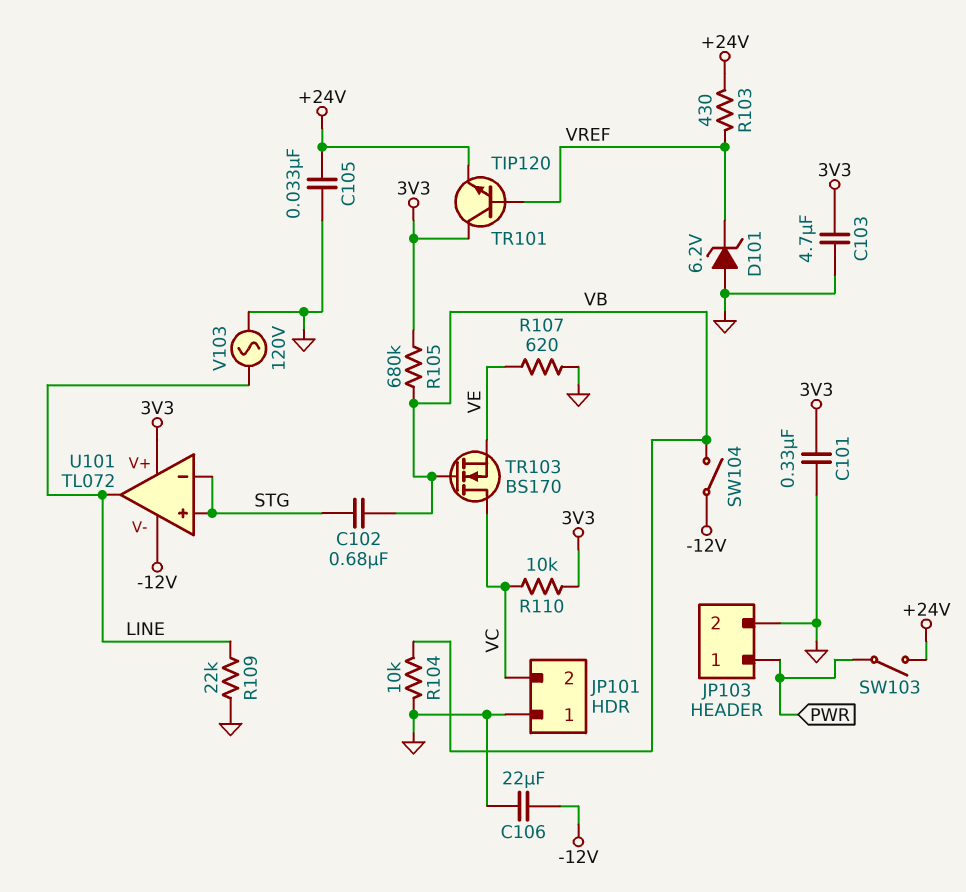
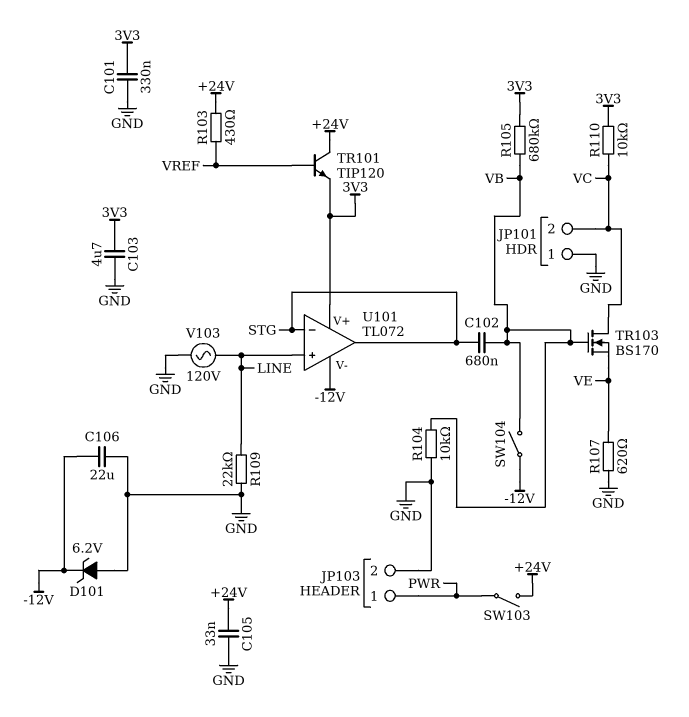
D101: zener 6.2V (A GND, K VREF) -> zener 6.2V (A GND, K -12V)
TR101: NPN TIP120 (B VREF, C 3V3, E +24V) -> NPN TIP120 (B VREF, C +24V, E 3V3)
U101 pin in+: STG -> LINE
U101 pin out: LINE -> STG

